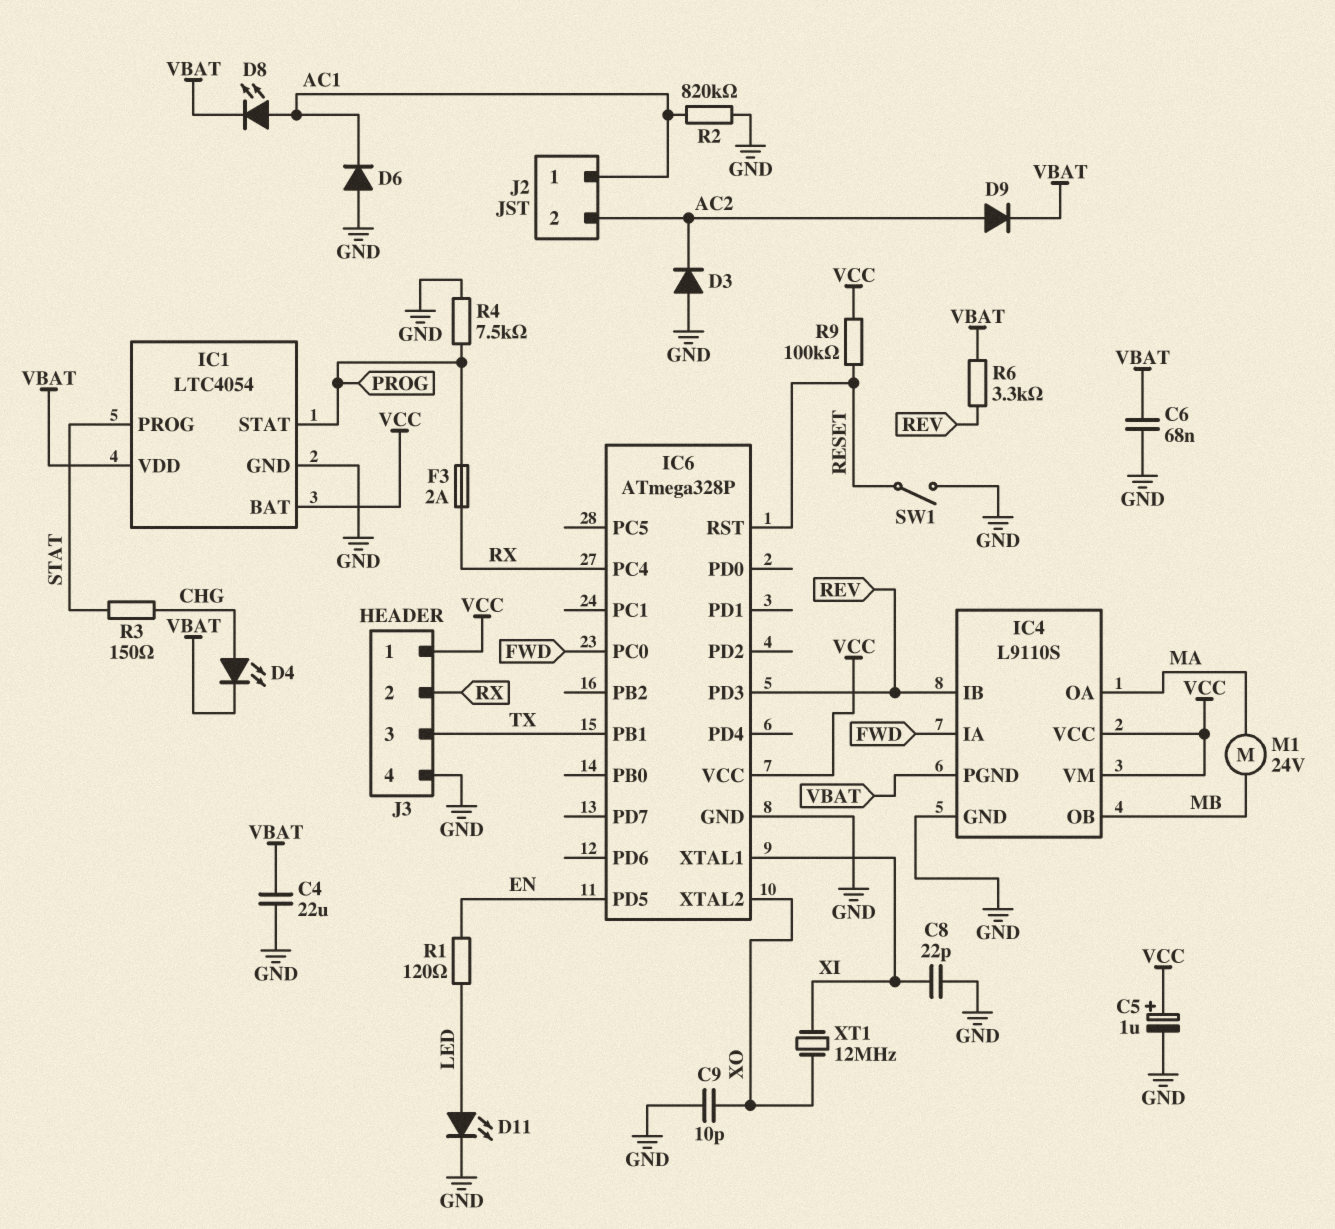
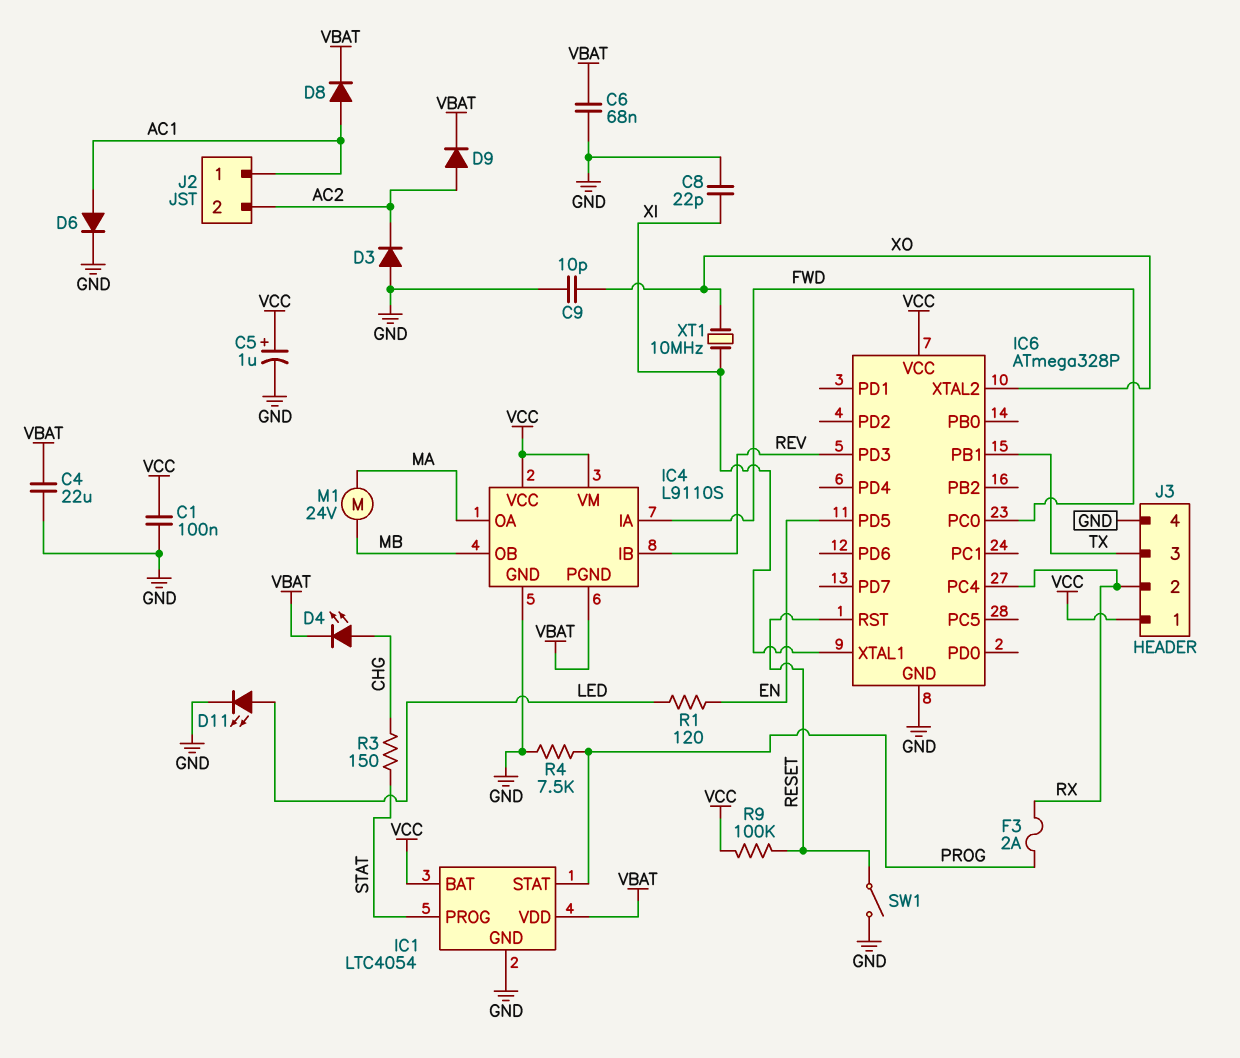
C1: none -> 100nF (GND, VCC)
D6: diode (A GND, K AC1) -> diode (A AC1, K GND)
D8: LED (A AC1, K VBAT) -> diode (A AC1, K VBAT)
R2: 820k (AC1, GND) -> none
R6: 3.3k (REV, VBAT) -> none
XT1: 12MHz (XI, XO) -> 10MHz (XI, XO)

